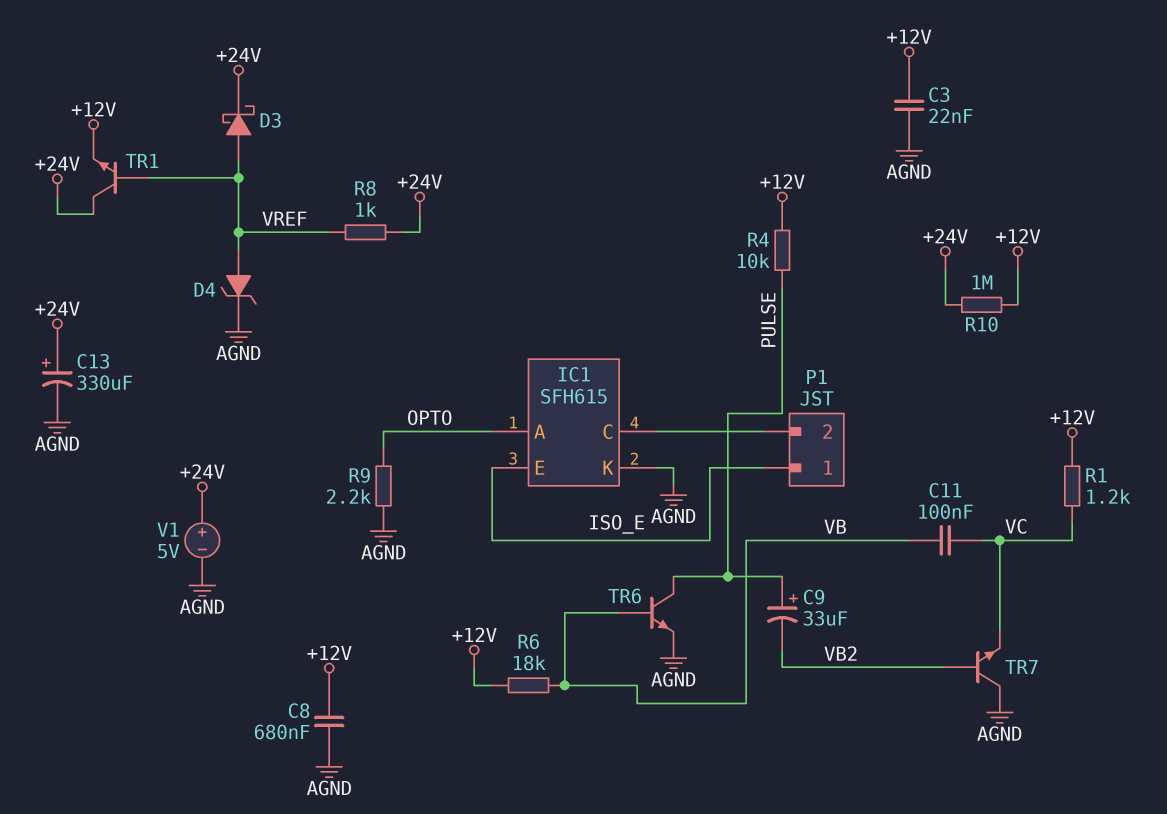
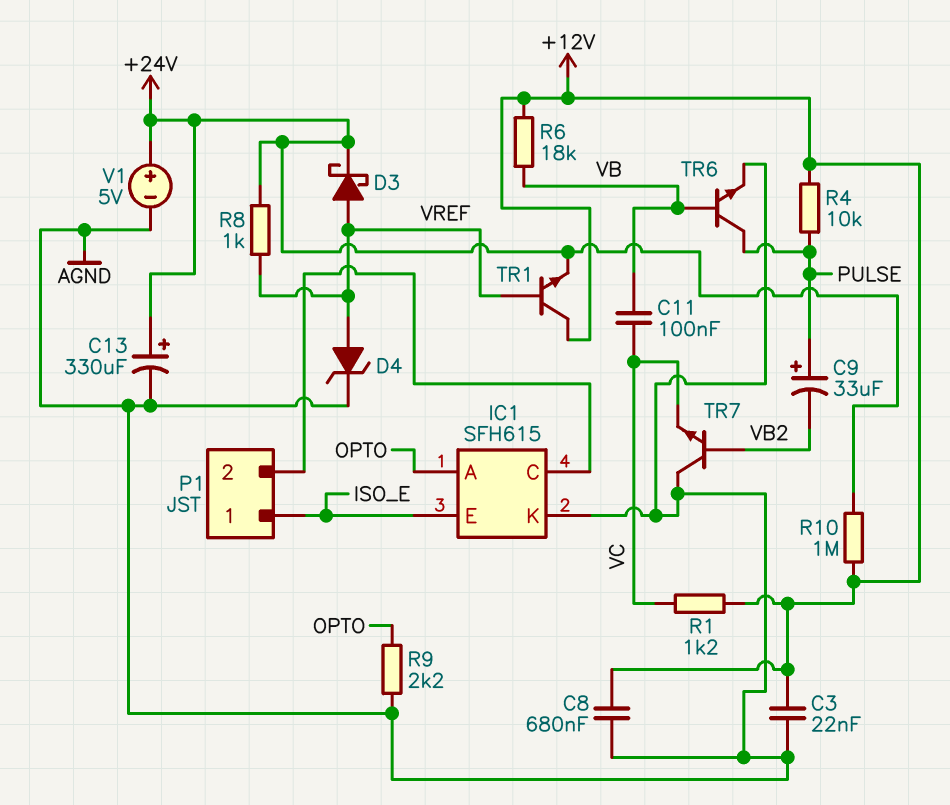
TR1: NPN (B VREF, C +24V, E +12V) -> NPN (B VREF, C +12V, E +24V)

